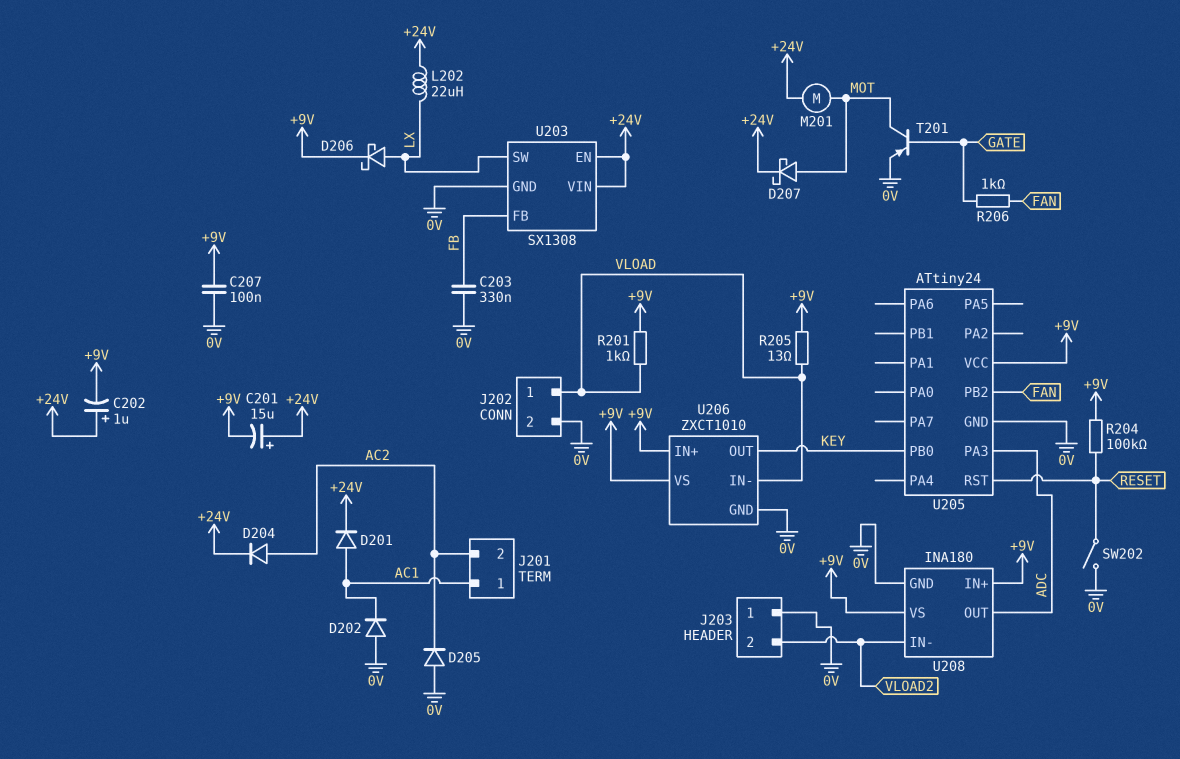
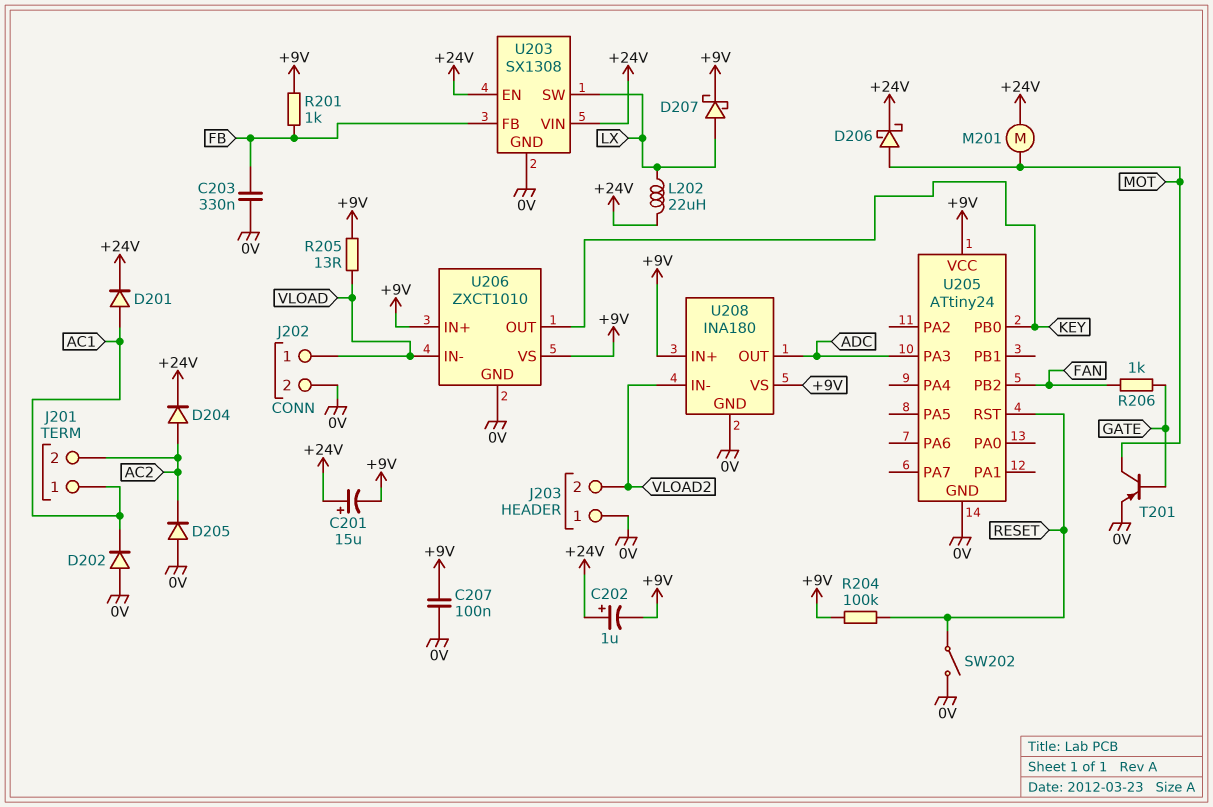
D206: schottky (A LX, K +9V) -> schottky (A MOT, K +24V)
D207: schottky (A MOT, K +24V) -> schottky (A LX, K +9V)
R201: 1k (+9V, VLOAD) -> 1k (+9V, FB)

